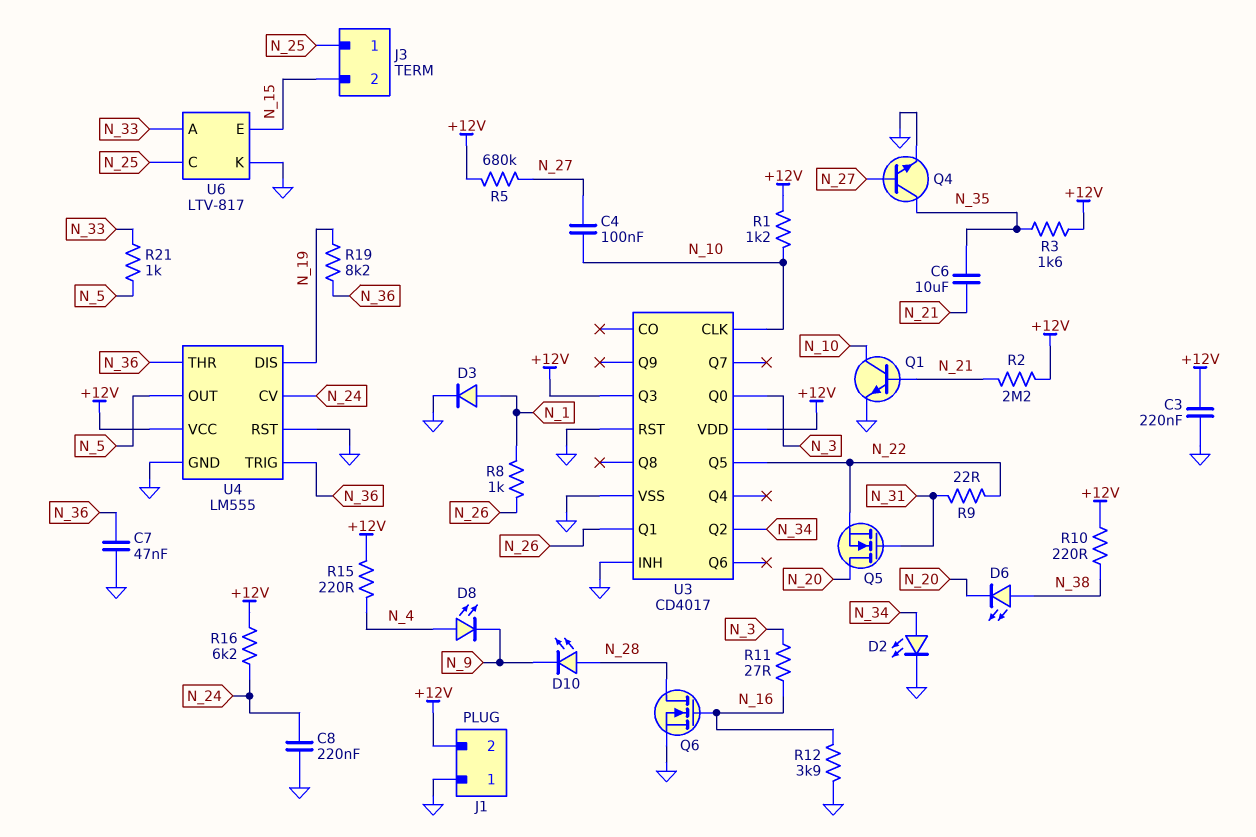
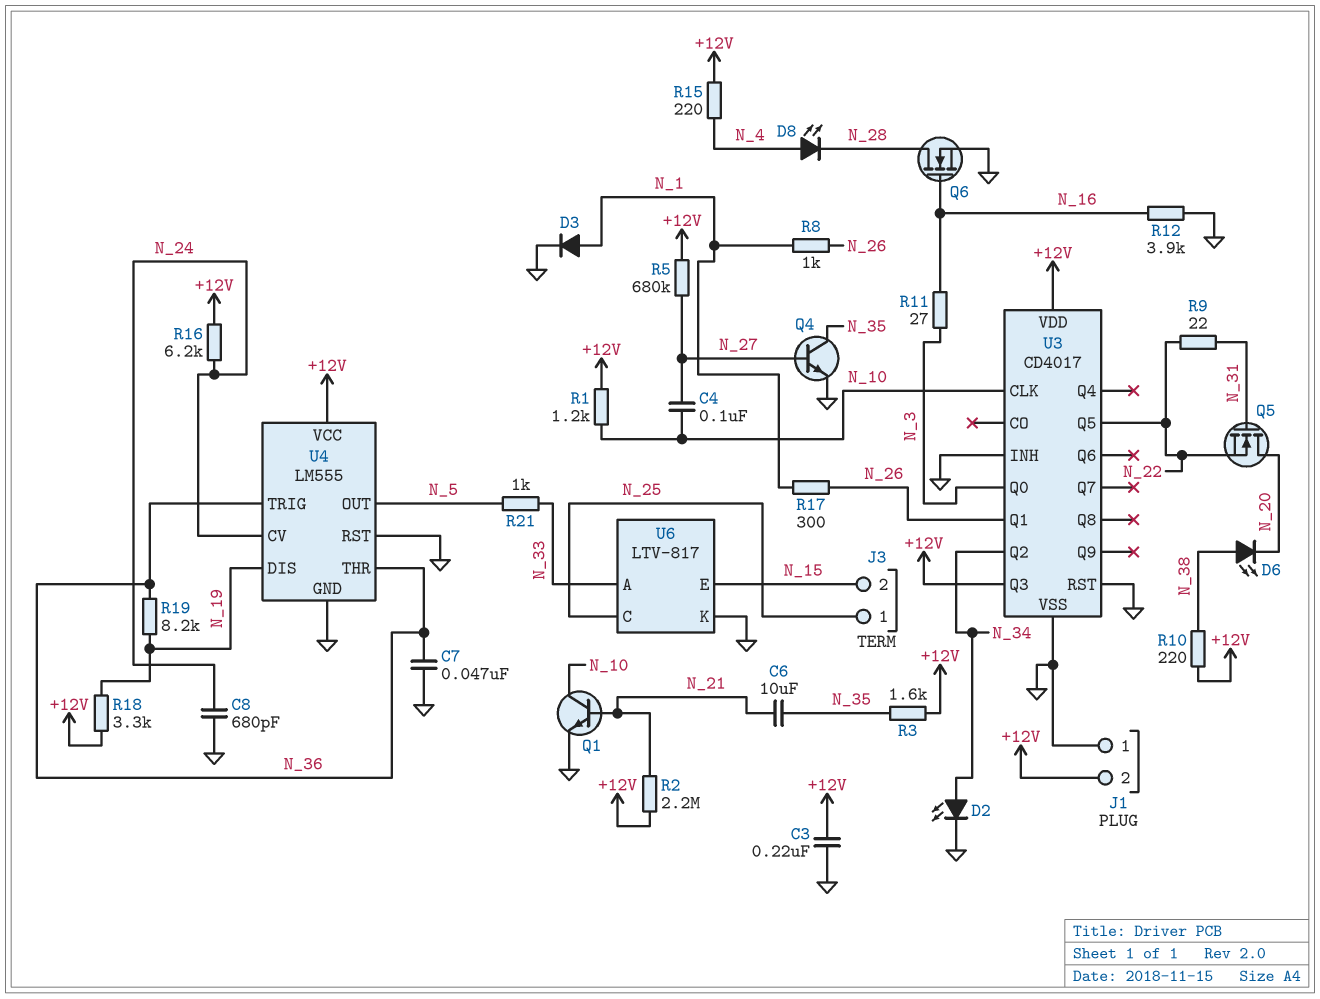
C8: 220nF (GND, N_24) -> 680pF (GND, N_24)
D8: LED (A N_4, K N_9) -> LED (A N_4, K N_28)
D10: LED (A N_28, K N_9) -> none
R17: none -> 300 (N_1, N_26)
R18: none -> 3.3k (+12V, N_19)

